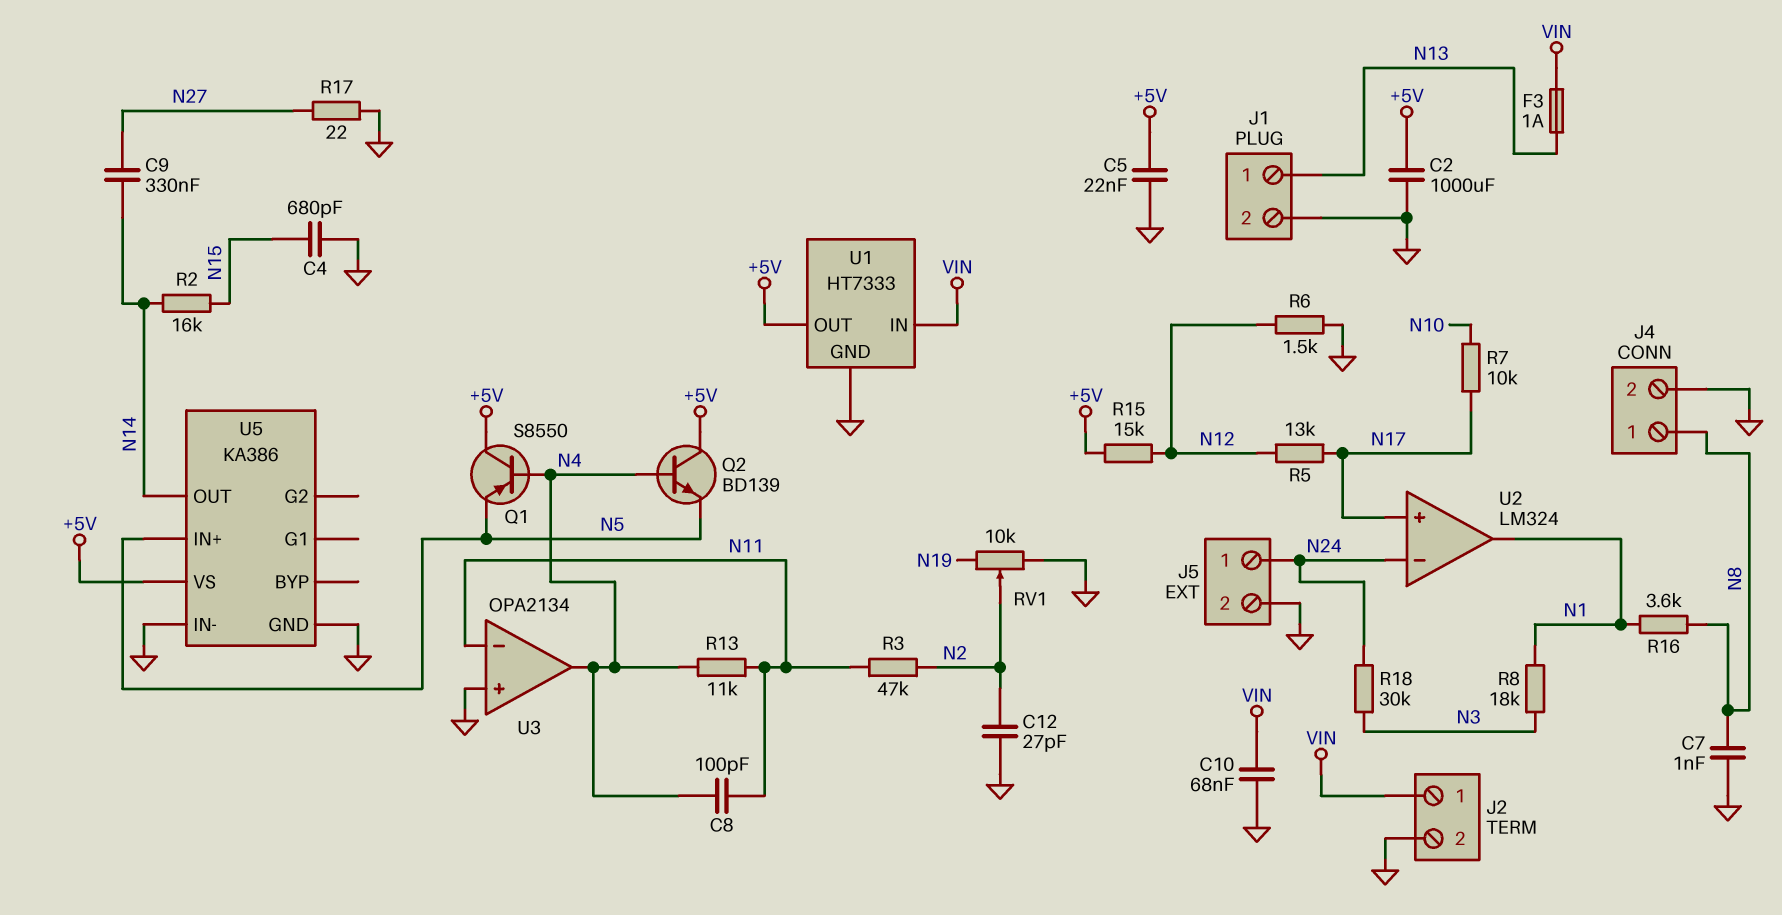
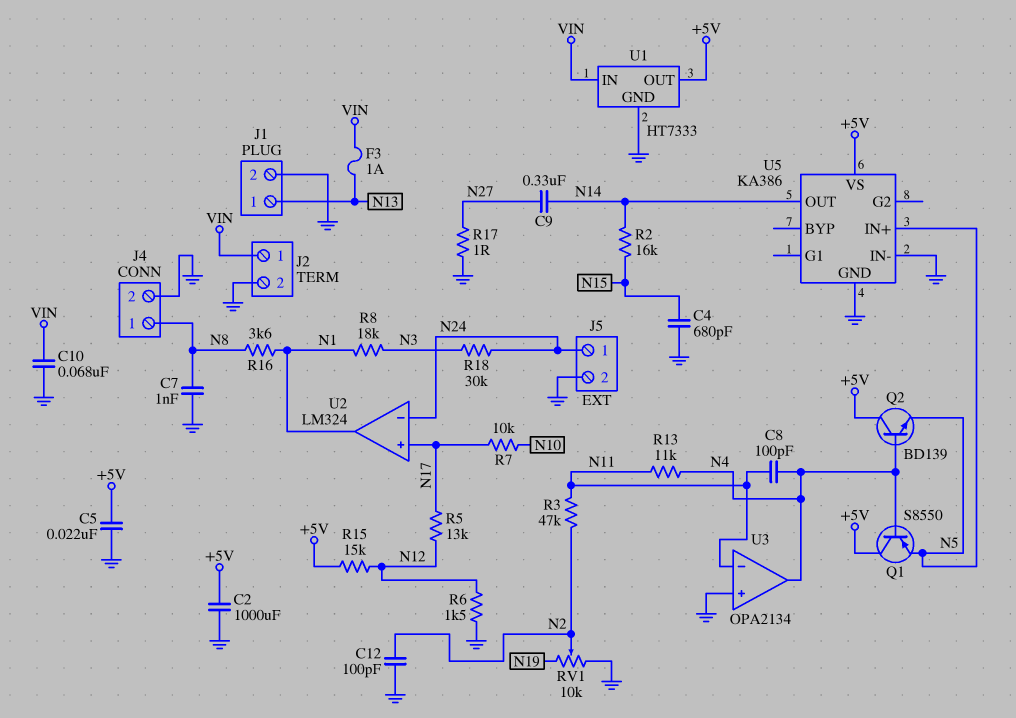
C12: 27pF (GND, N2) -> 100pF (GND, N2)
R17: 22 (GND, N27) -> 1 (GND, N27)

